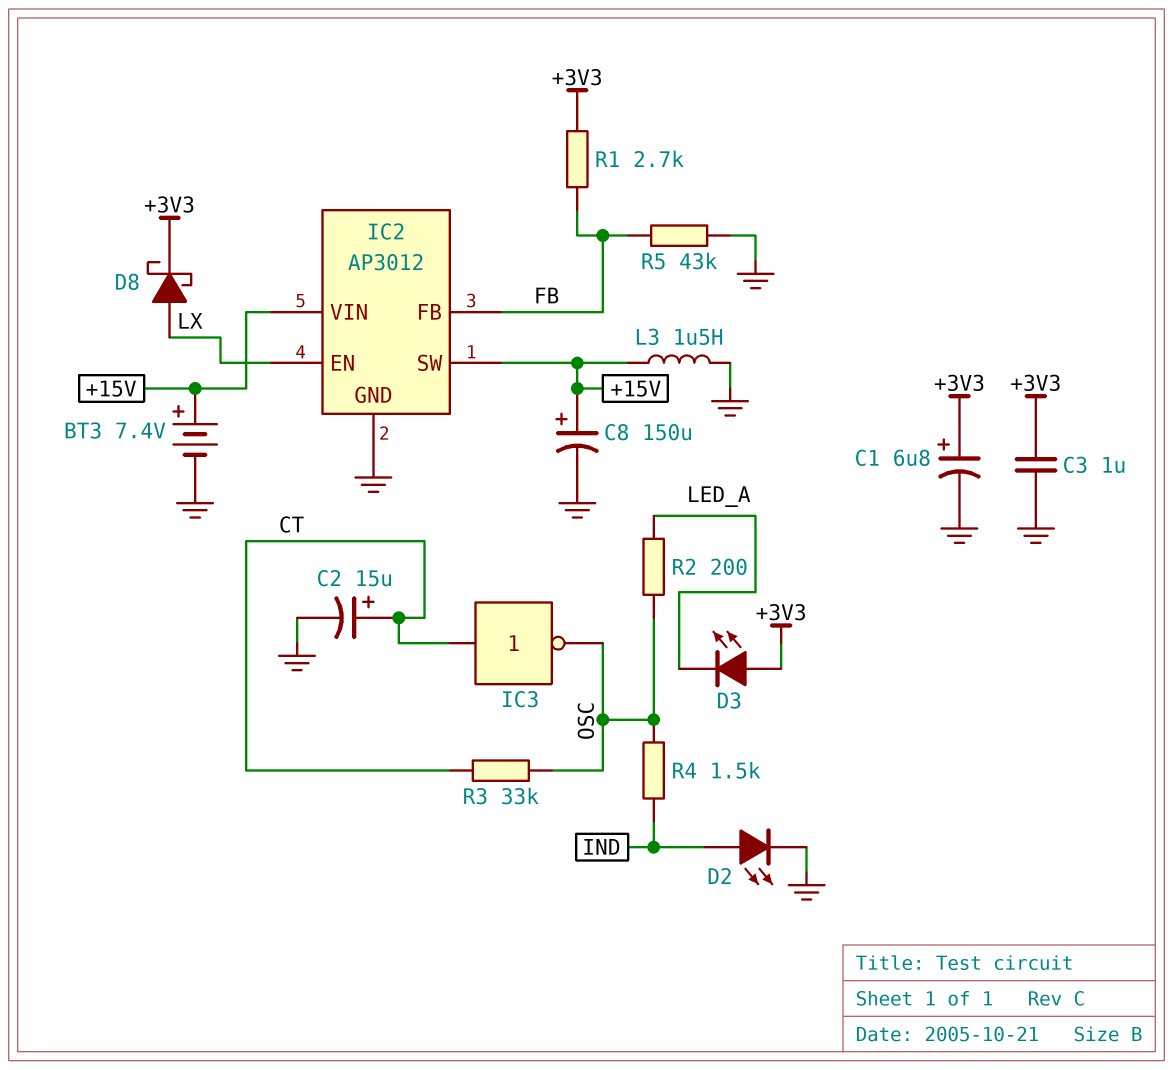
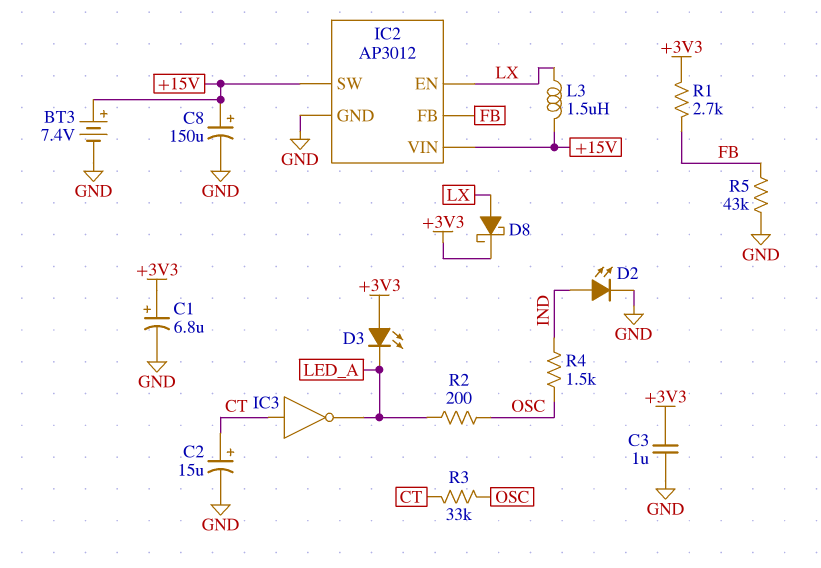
IC3: NOT (in CT, out OSC) -> NOT (in CT, out LED_A)
L3: 1.5uH (+15V, GND) -> 1.5uH (+15V, LX)

